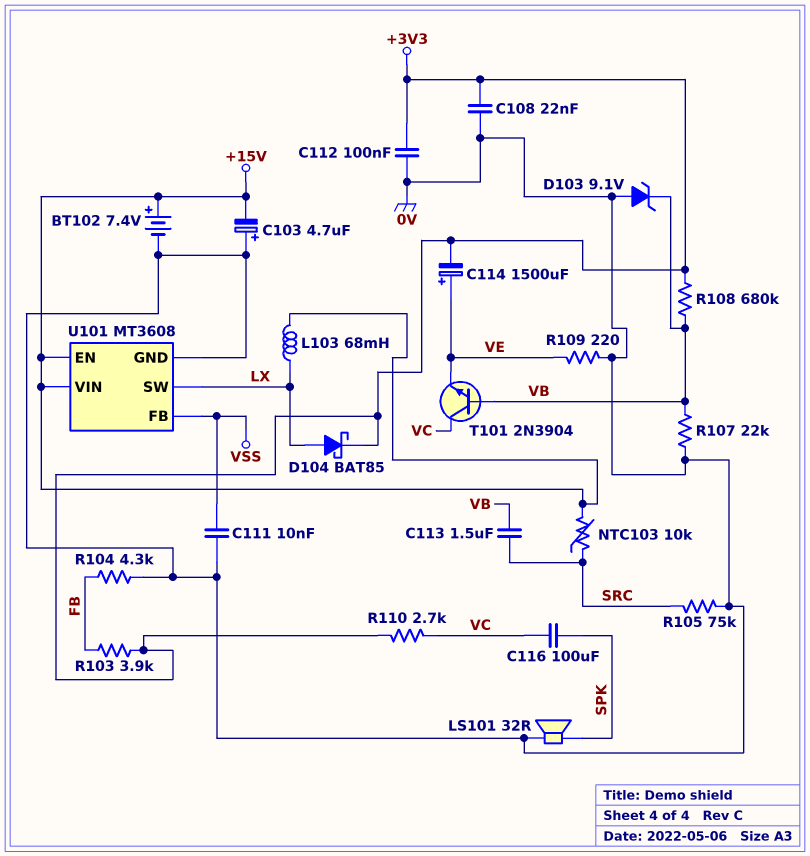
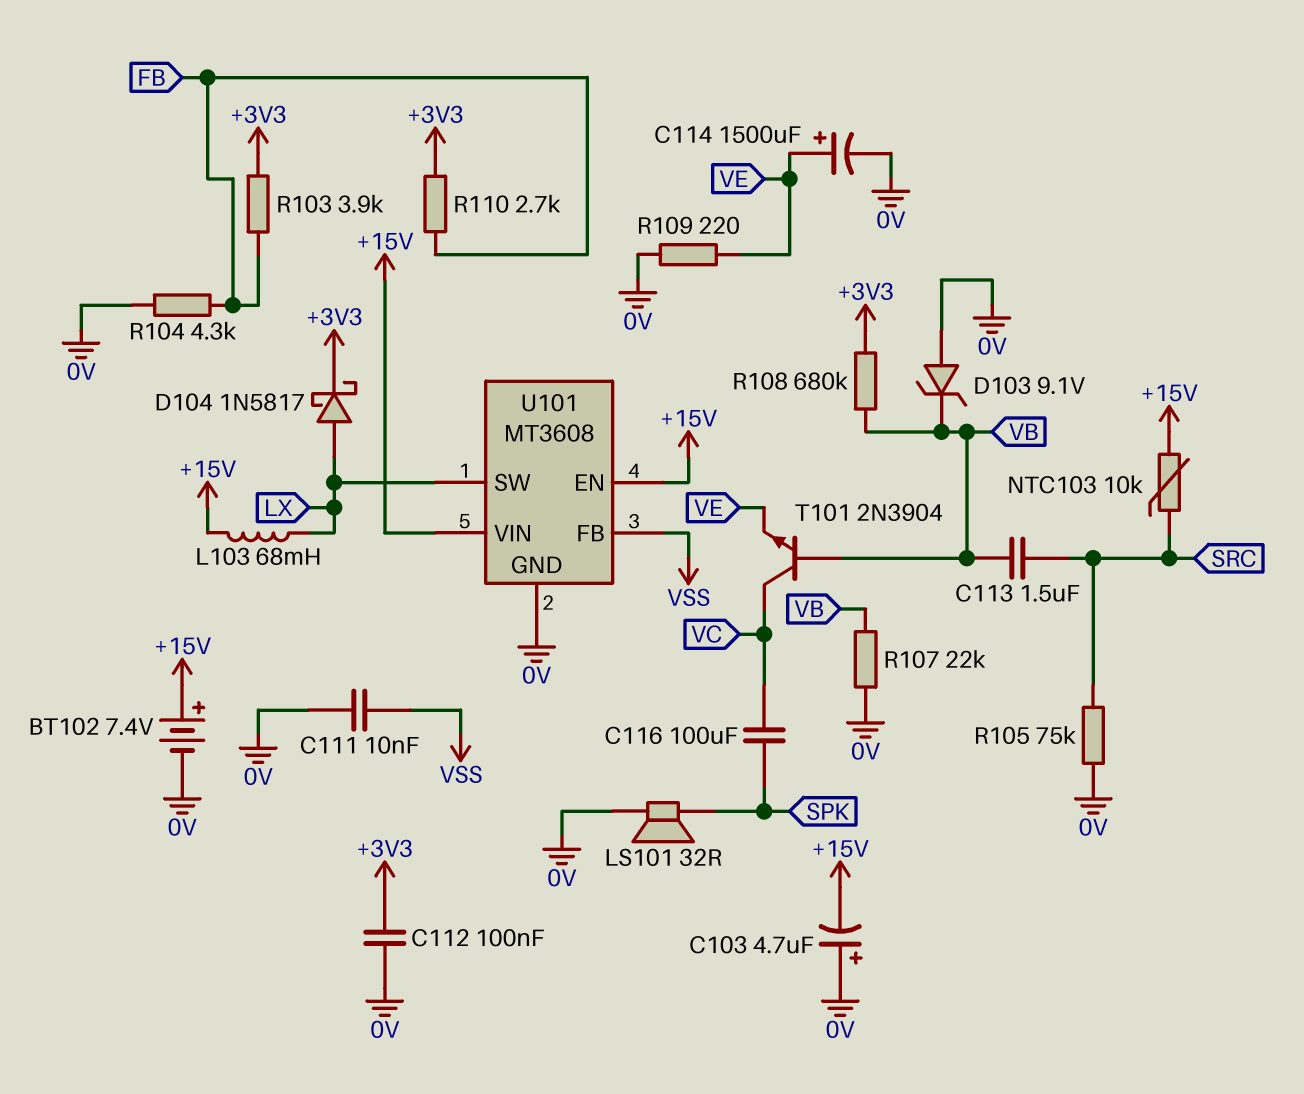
C108: 22nF (+3V3, 0V) -> none
C114: 1500uF (plus VE, minus +3V3) -> 1500uF (plus VE, minus 0V)
D104: schottky BAT85 (A LX, K +3V3) -> schottky 1N5817 (A LX, K +3V3)
R110: 2.7k (+3V3, VC) -> 2.7k (+3V3, FB)

